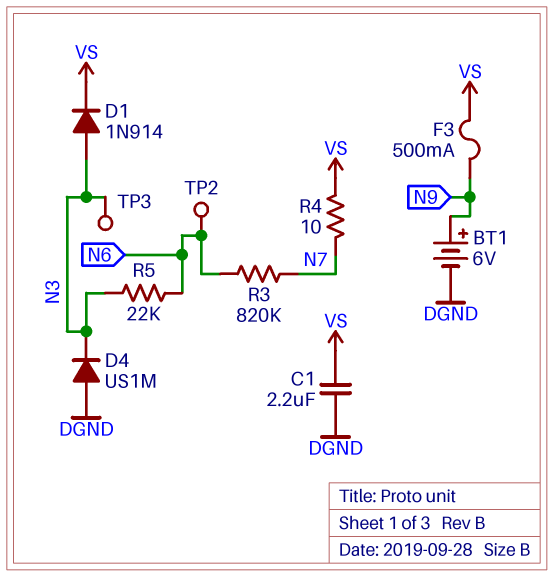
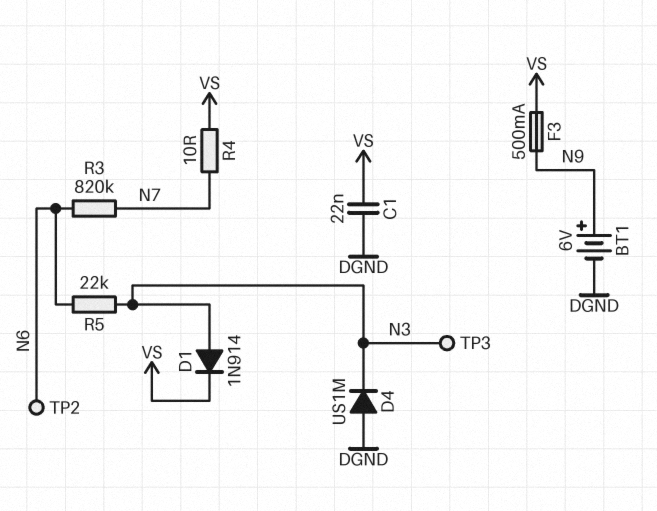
C1: 2.2uF (DGND, VS) -> 22nF (DGND, VS)

